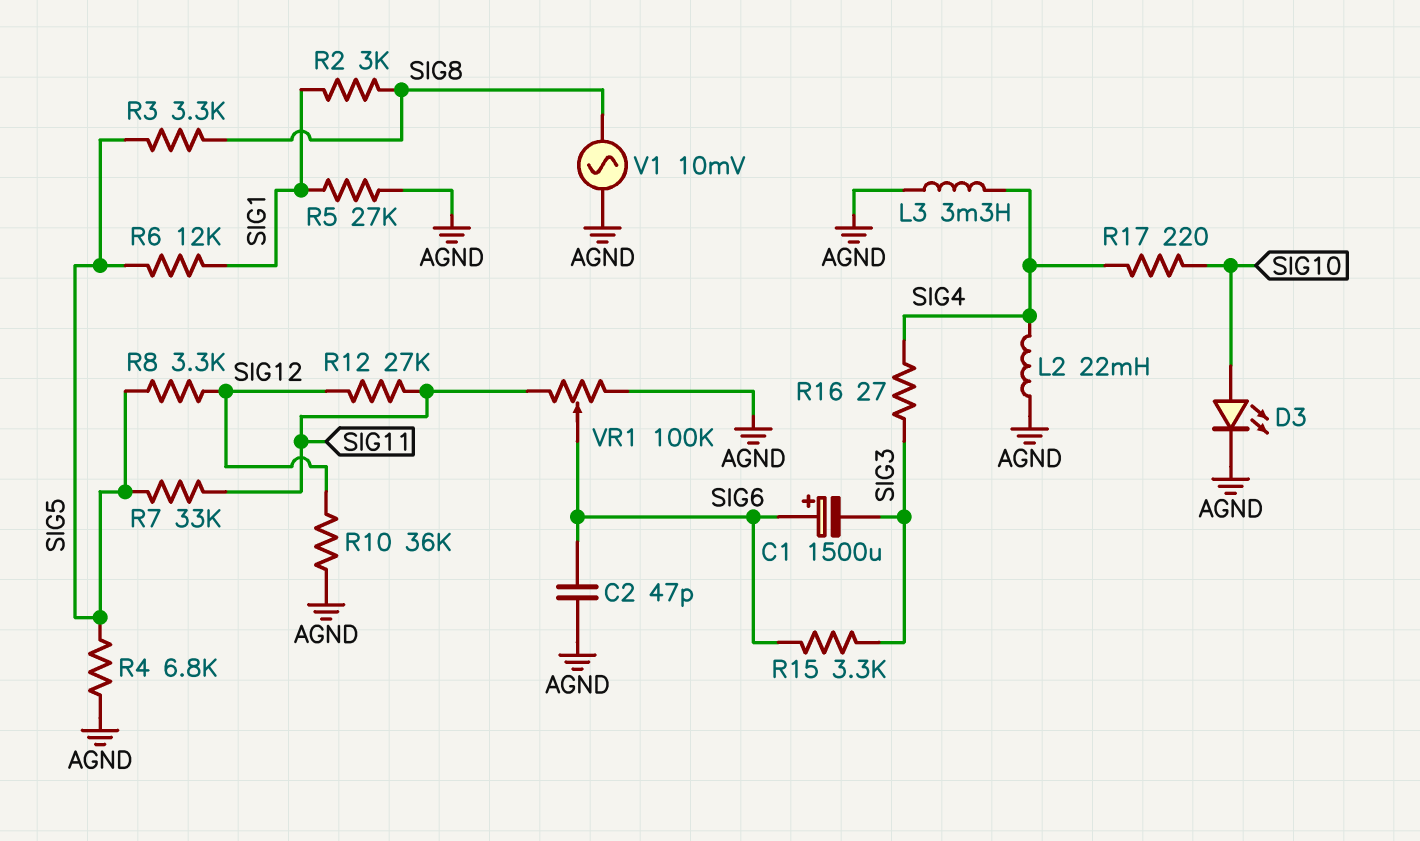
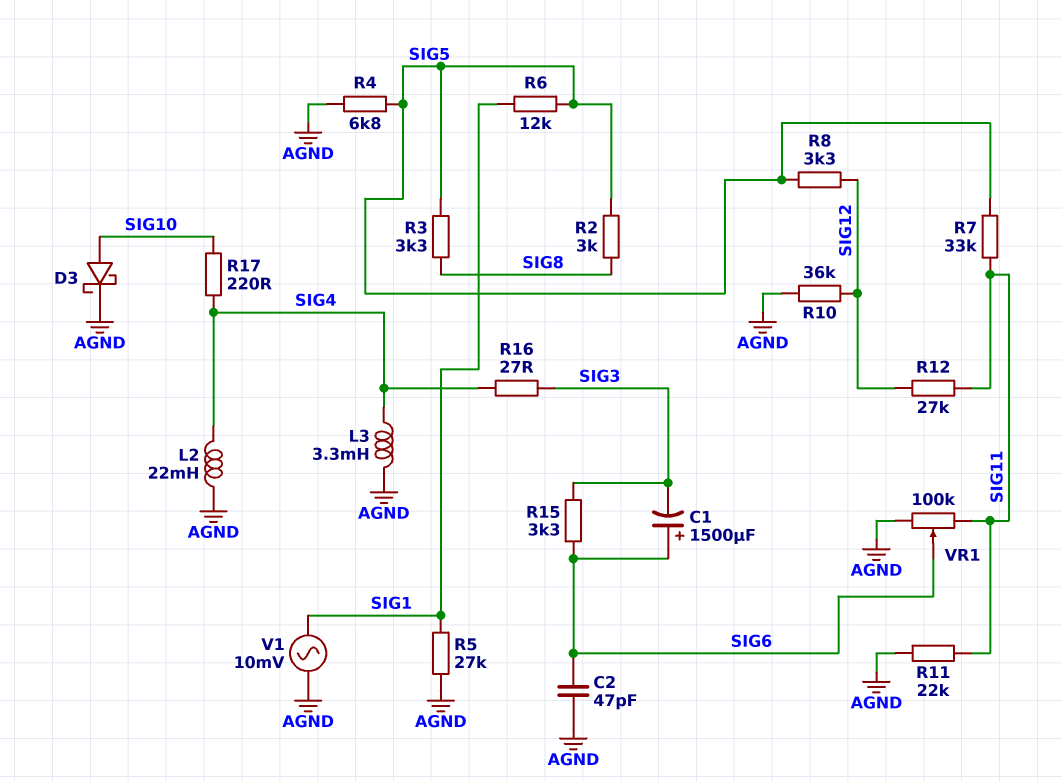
D3: LED (A SIG10, K AGND) -> schottky (A SIG10, K AGND)
R2: 3k (SIG1, SIG8) -> 3k (SIG5, SIG8)
R11: none -> 22k (AGND, SIG11)
V1: AC 10mV (AGND, SIG8) -> AC 10mV (AGND, SIG1)

